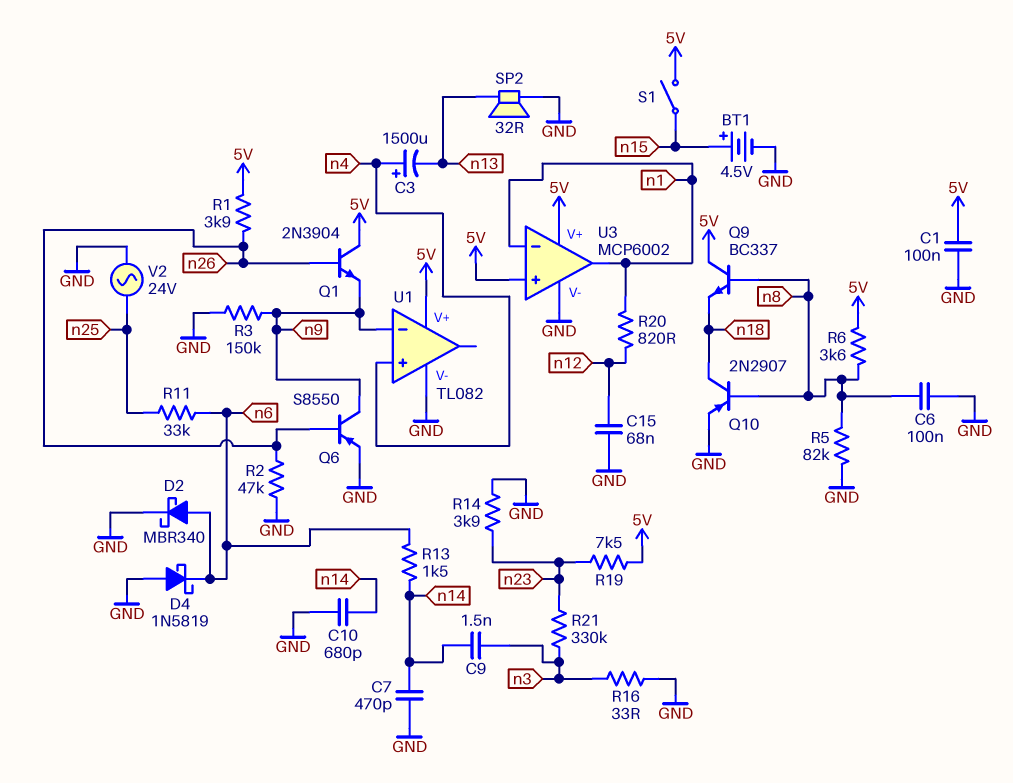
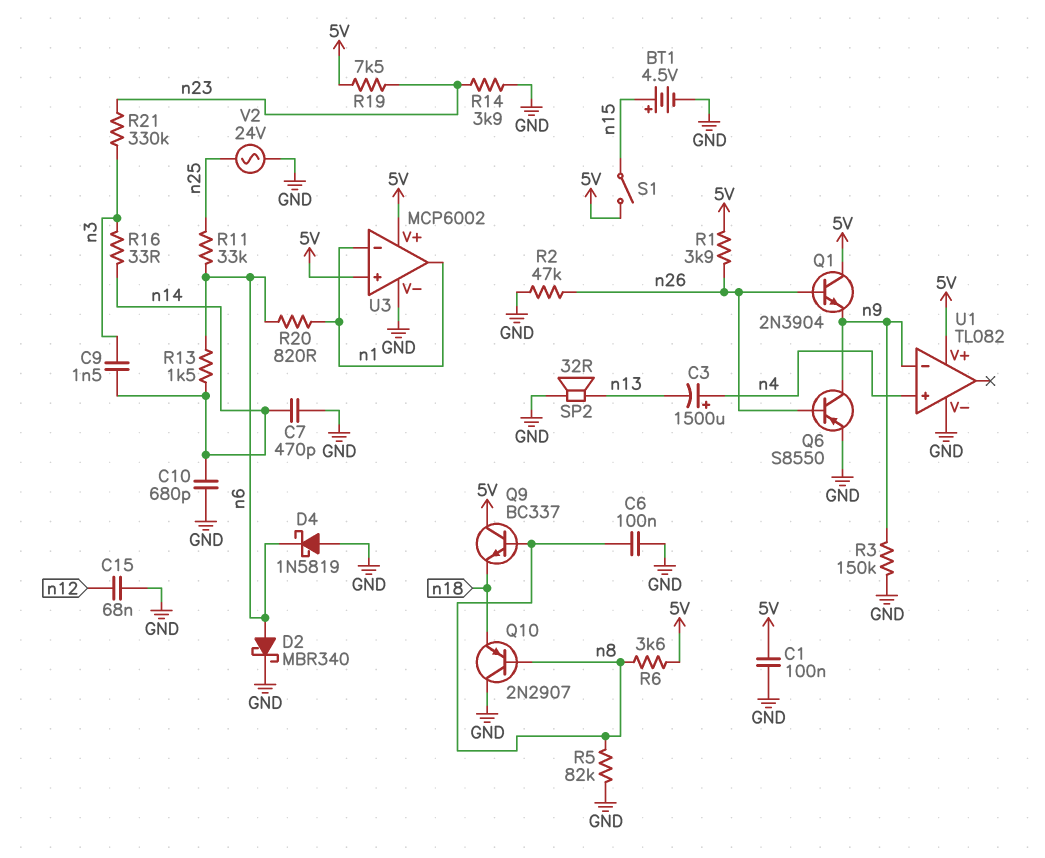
Q10: PNP 2N2907 (B n8, C n18, E GND) -> PNP 2N2907 (B n8, C GND, E n18)
R16: 33 (GND, n3) -> 33 (n3, n14)
R20: 820 (n1, n12) -> 820 (n1, n6)

